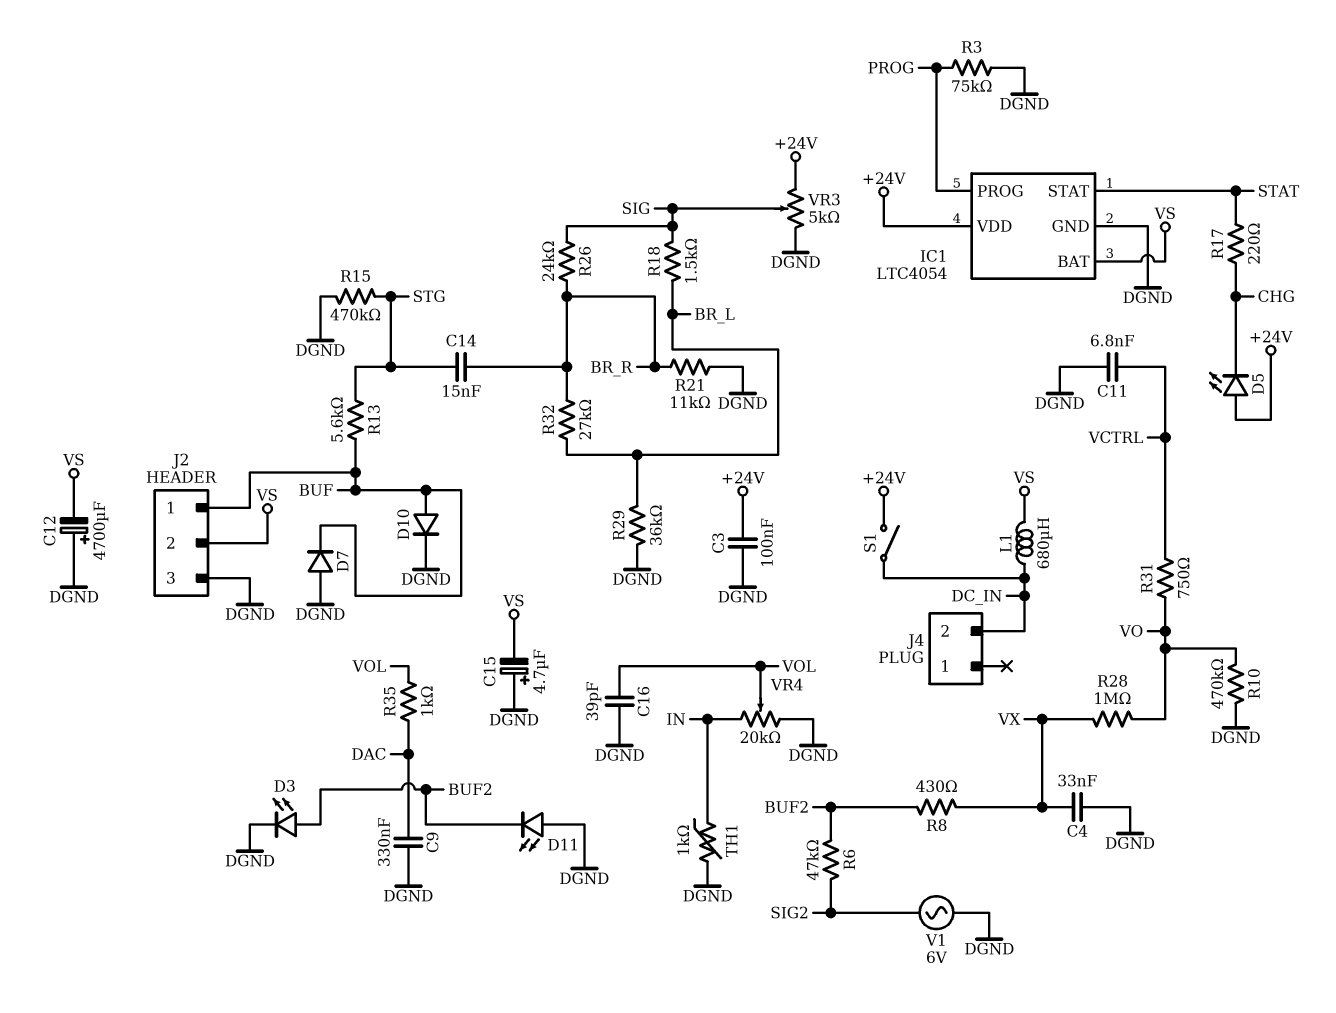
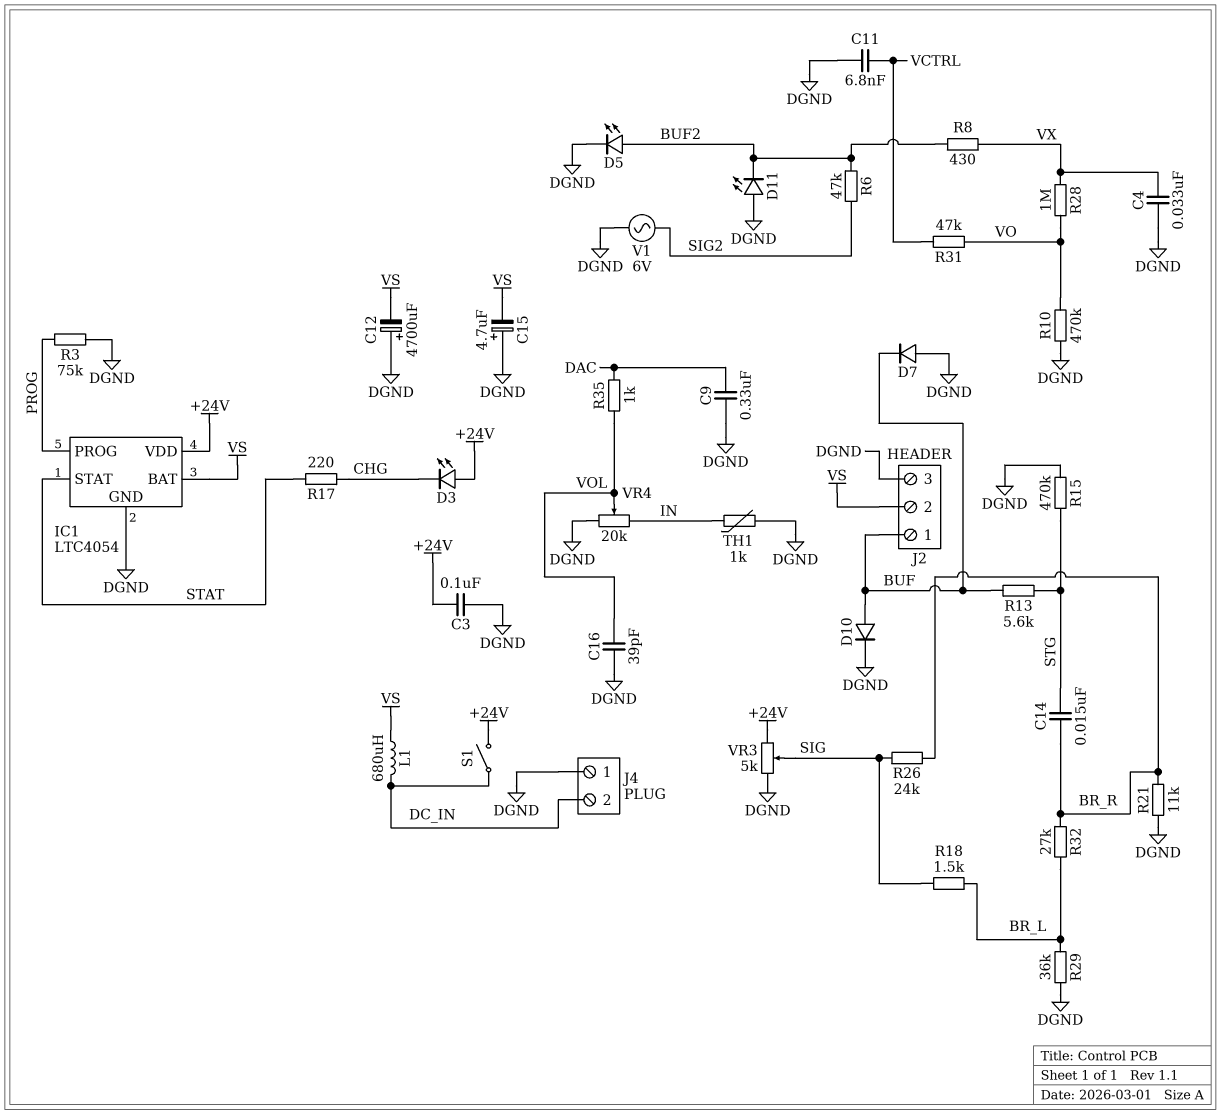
D3: LED (A BUF2, K DGND) -> LED (A +24V, K CHG)
D5: LED (A +24V, K CHG) -> LED (A BUF2, K DGND)
J4 pin 1: none -> DGND
R31: 750 (VCTRL, VO) -> 47k (VCTRL, VO)

